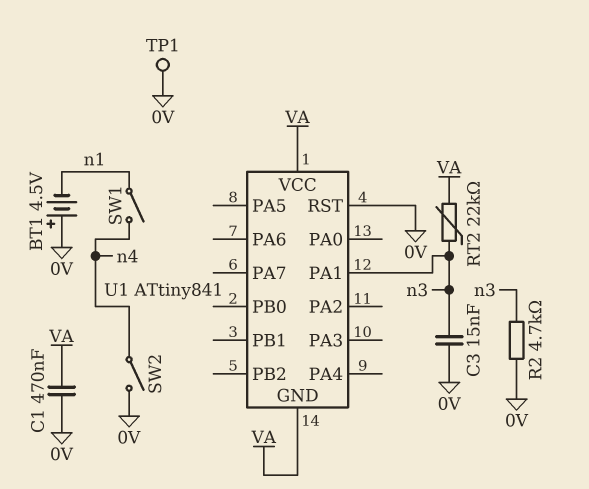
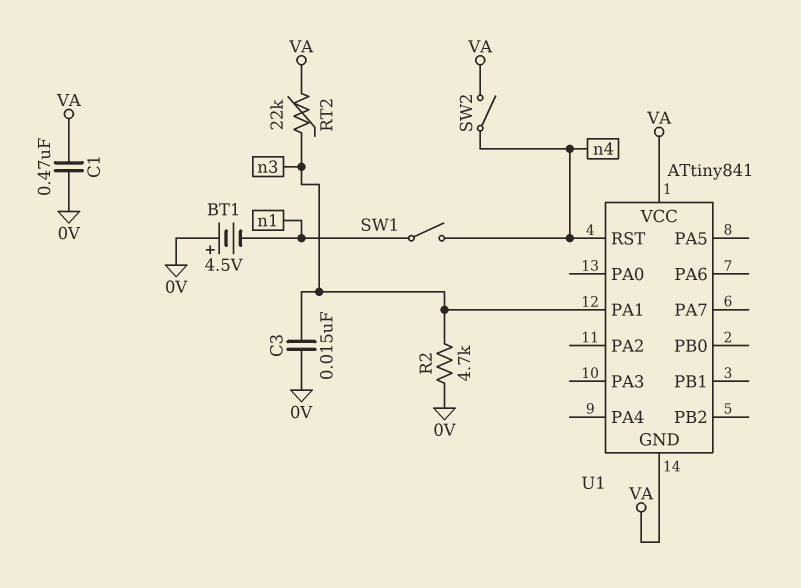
SW2: switch (0V, n4) -> switch (VA, n4)
TP1: test point (0V) -> none
U1 pin RST: 0V -> n4

